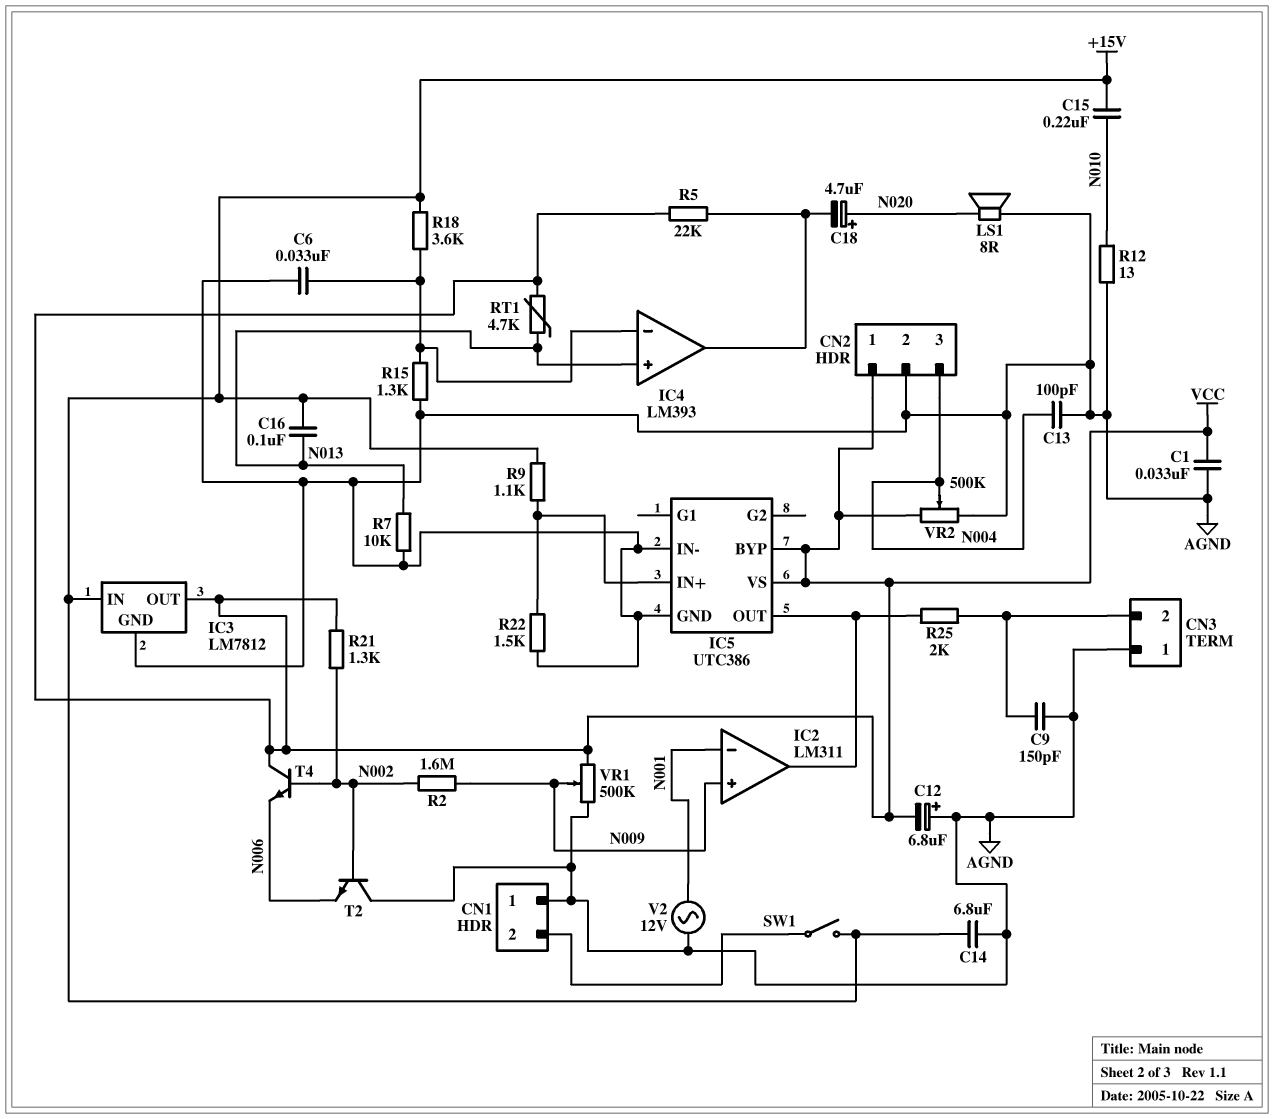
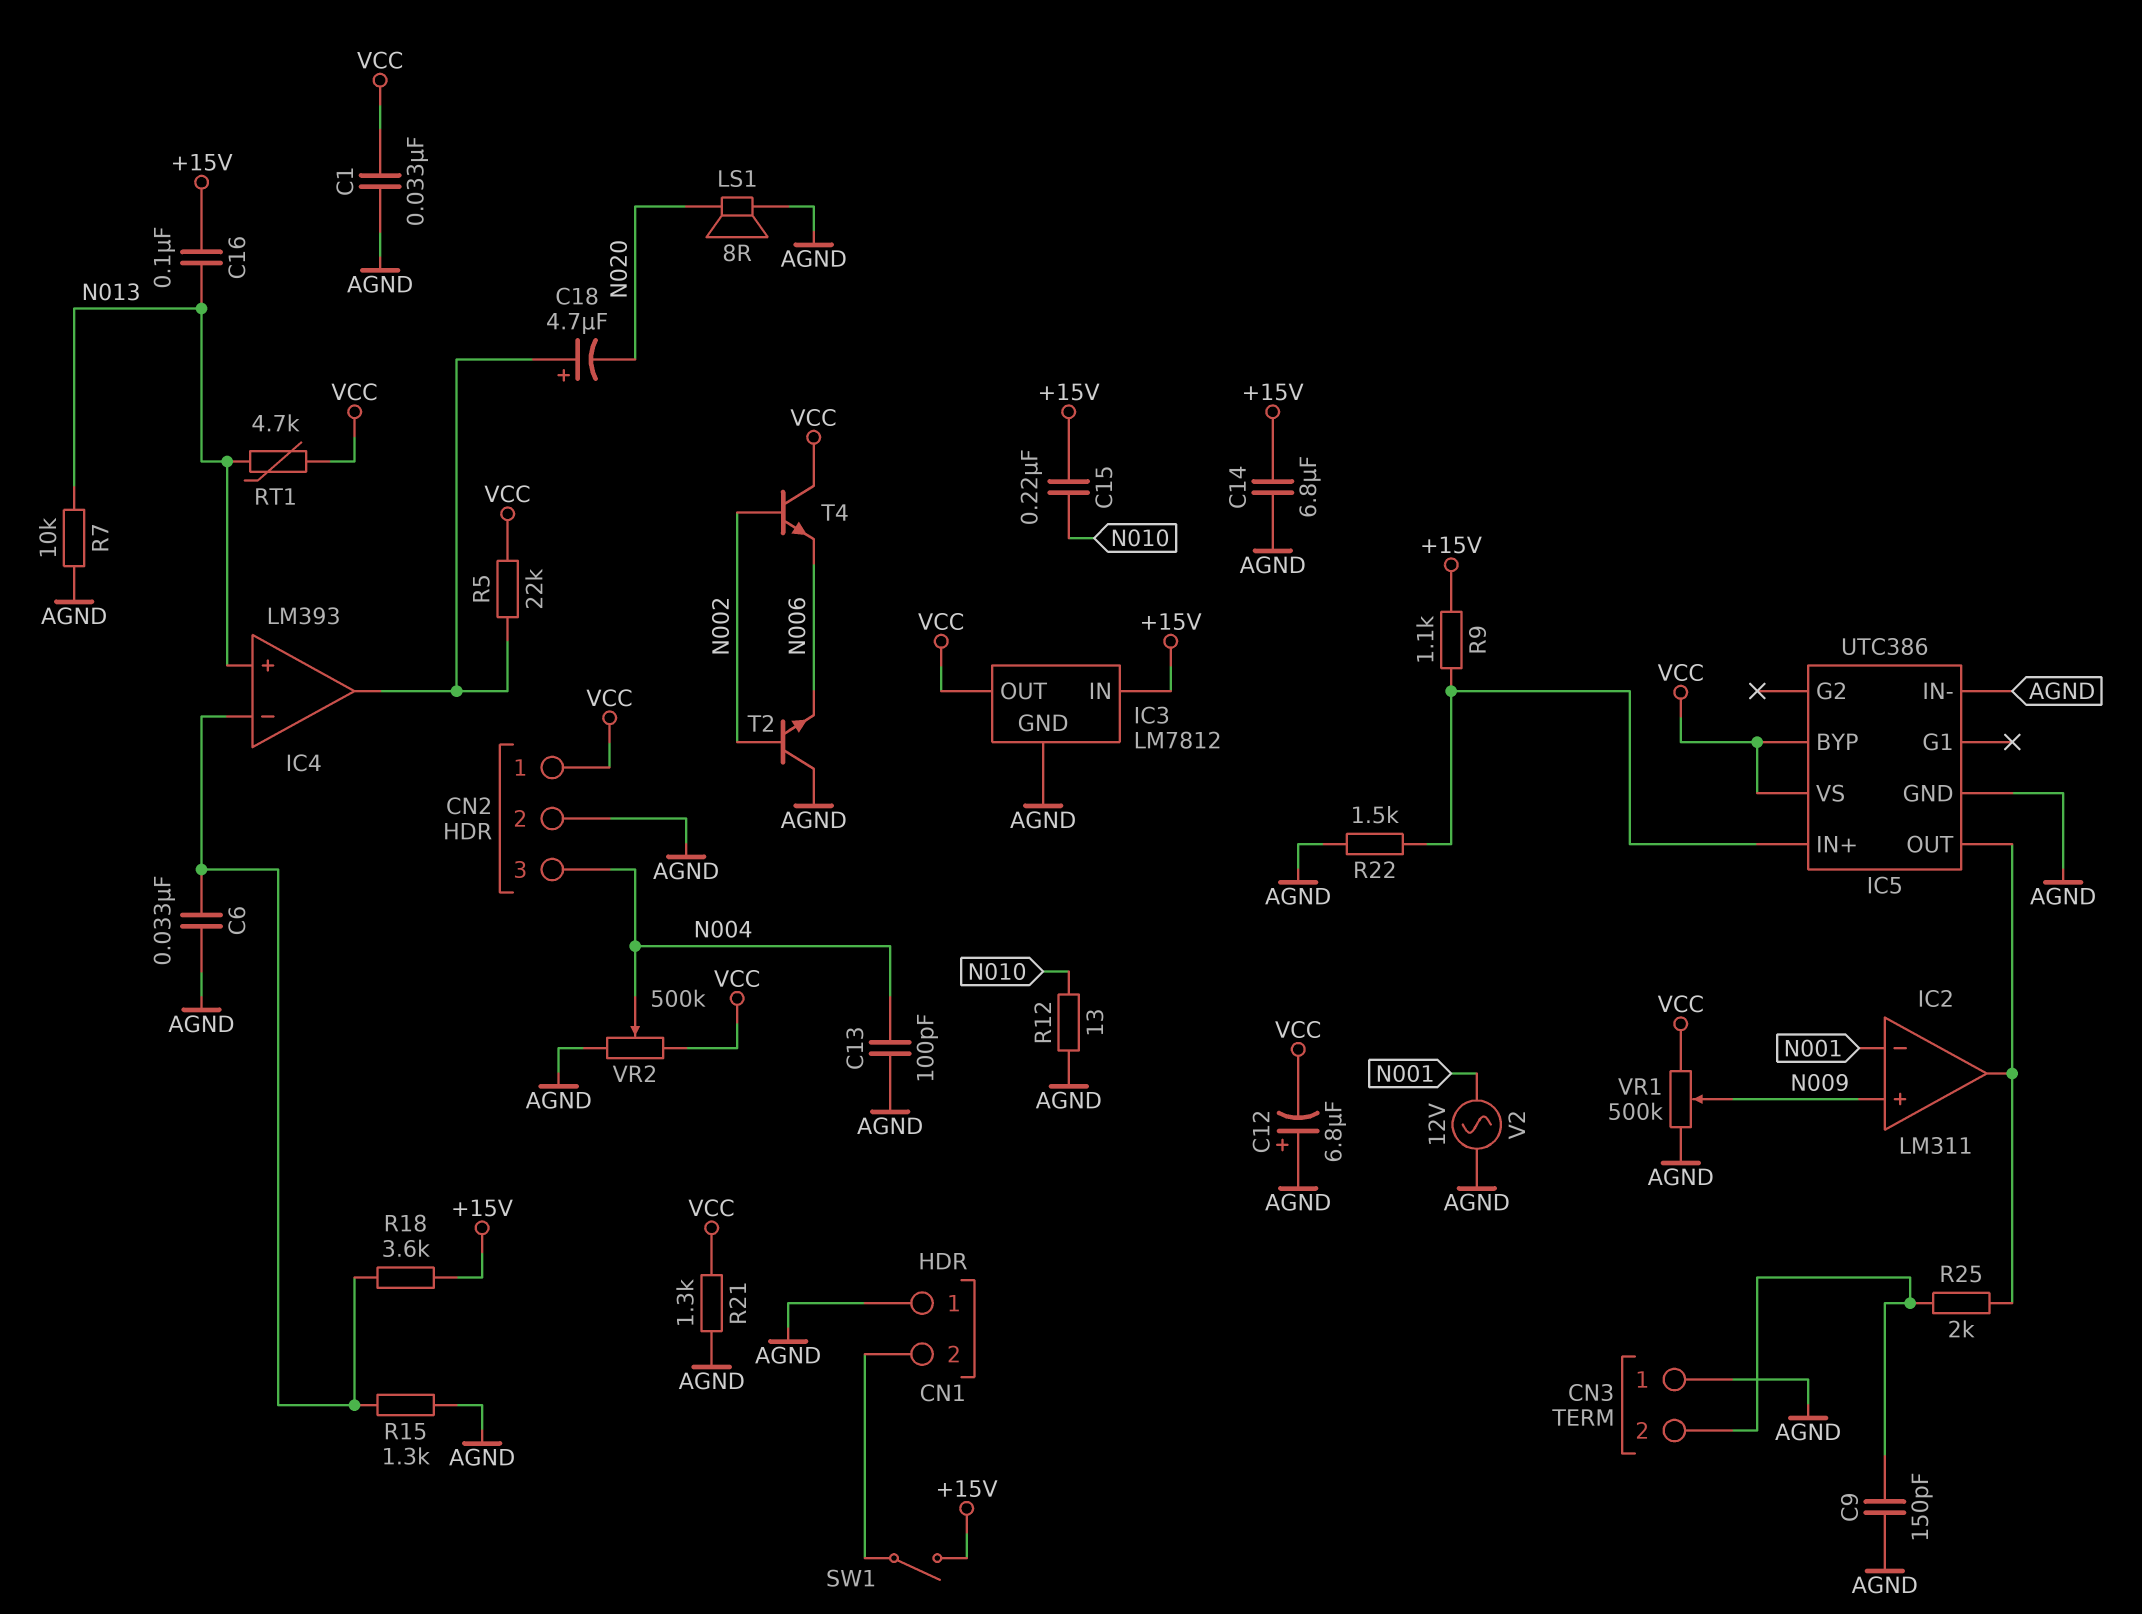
C18: 4.7uF (plus N020, minus IC4/out) -> 4.7uF (plus IC4/out, minus N020)
R2: 1.6M (N002, N009) -> none
R21: 1.3k (N002, VCC) -> 1.3k (AGND, VCC)

